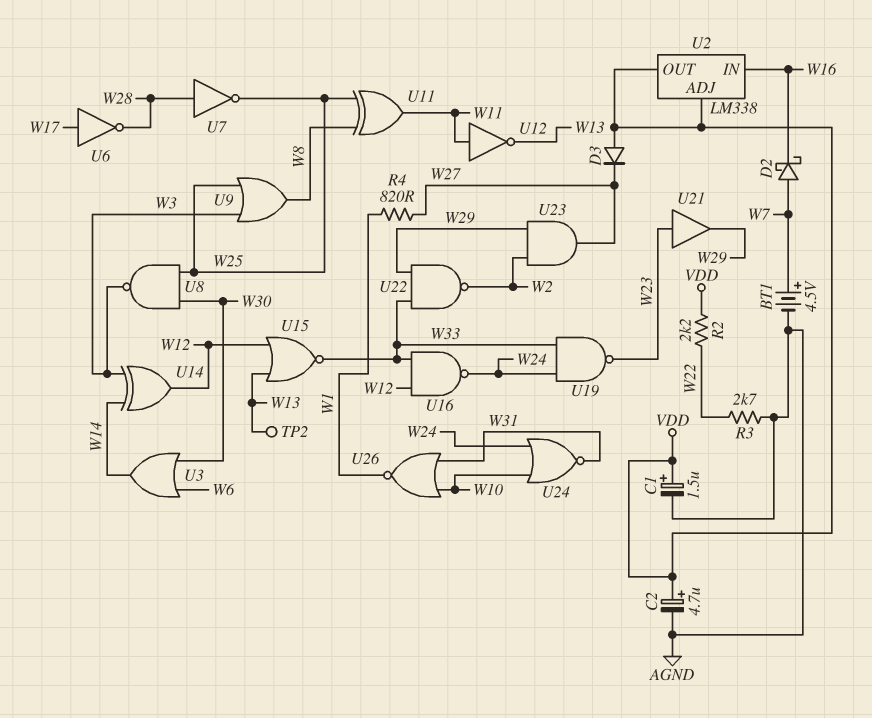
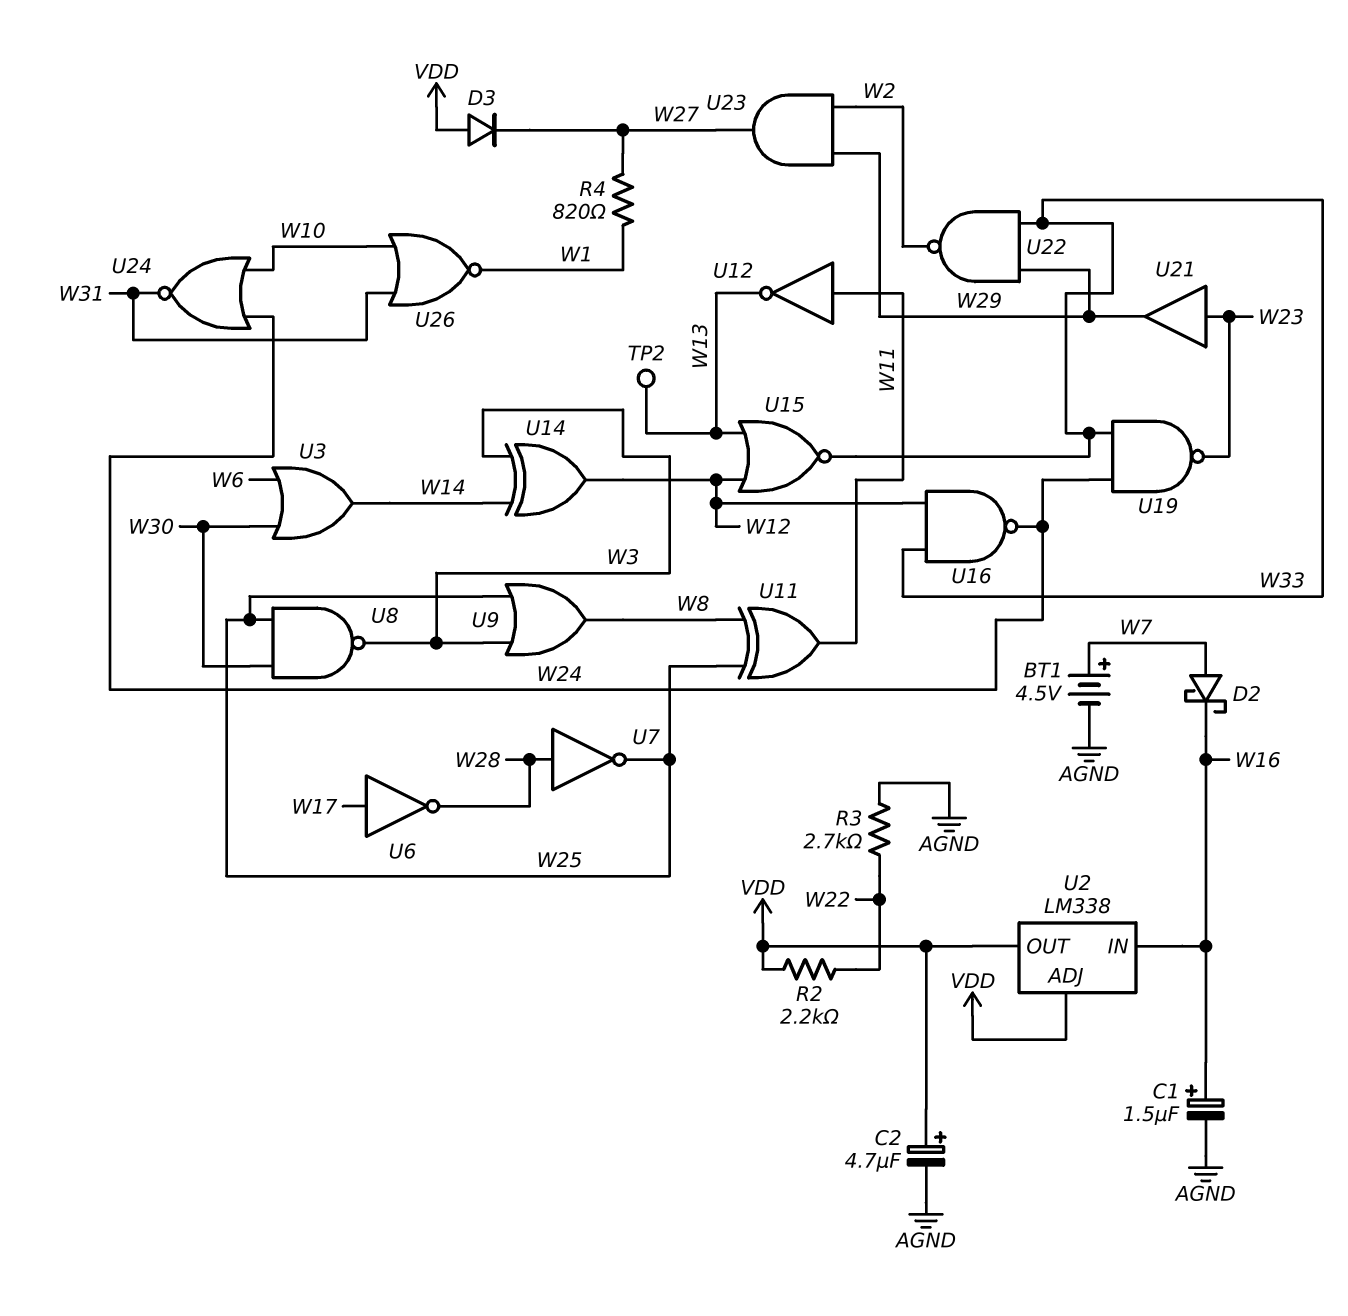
C1: 1.5uF (plus VDD, minus AGND) -> 1.5uF (plus W16, minus AGND)

